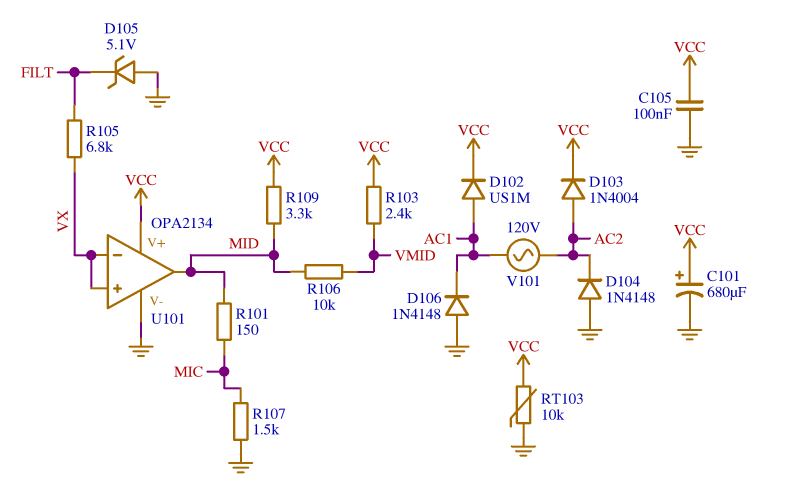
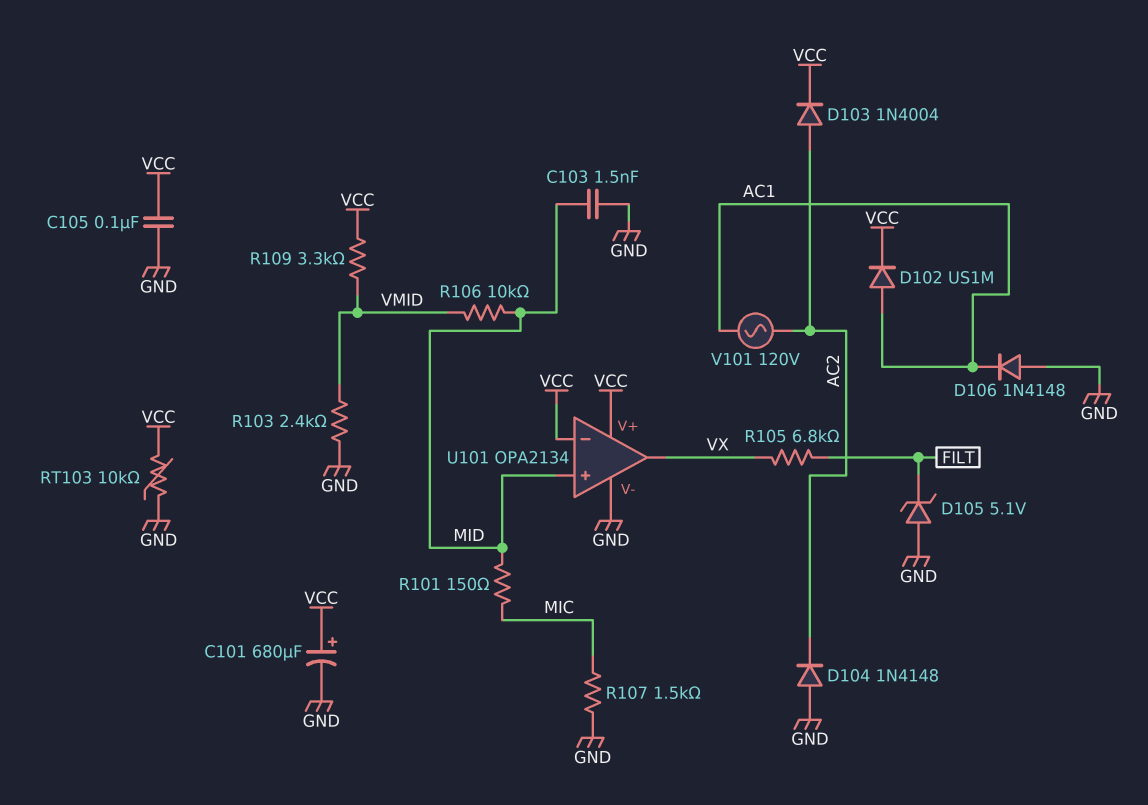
C103: none -> 1.5nF (GND, MID)
R103: 2.4k (VCC, VMID) -> 2.4k (GND, VMID)
R109: 3.3k (MID, VCC) -> 3.3k (VCC, VMID)
U101 pin in+: VX -> MID
U101 pin in-: VX -> VCC
U101 pin out: MID -> VX

